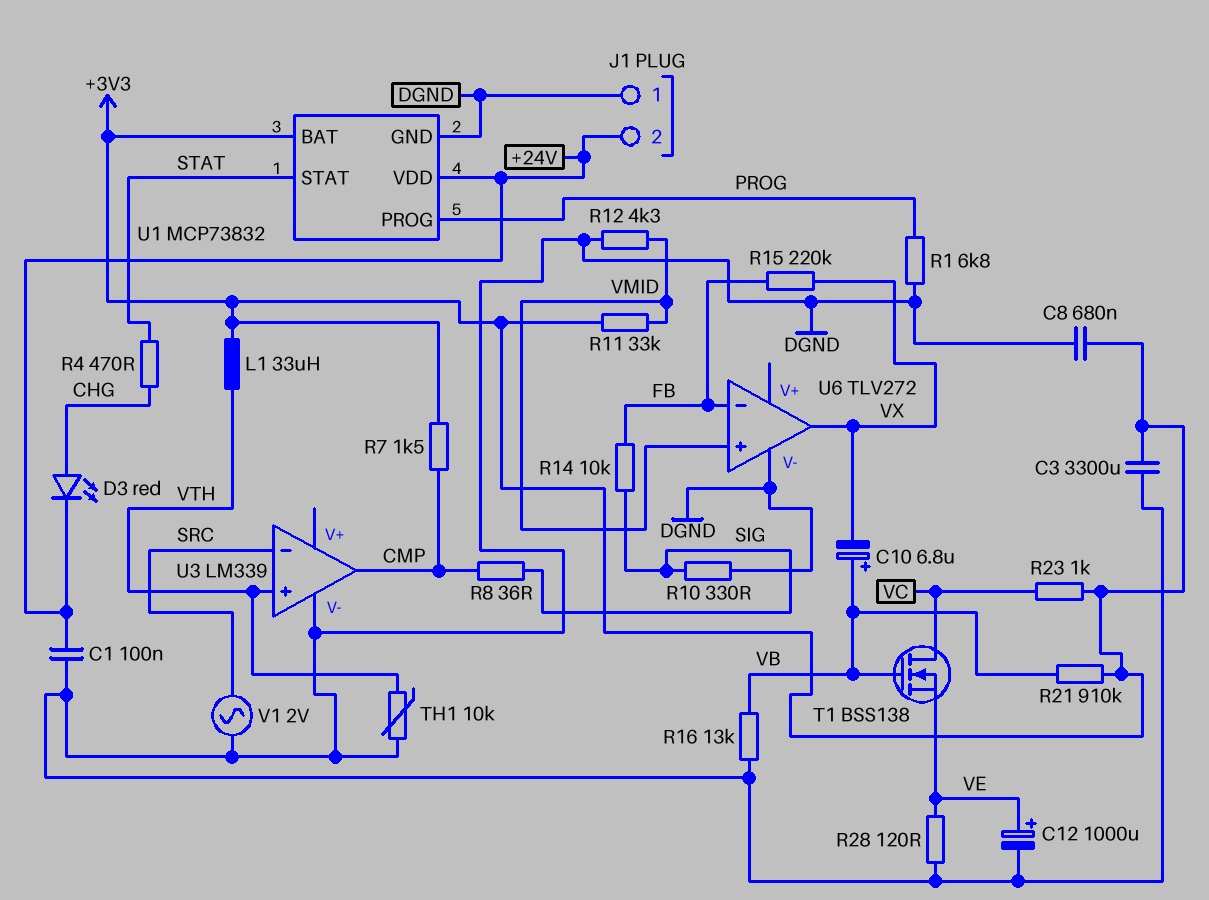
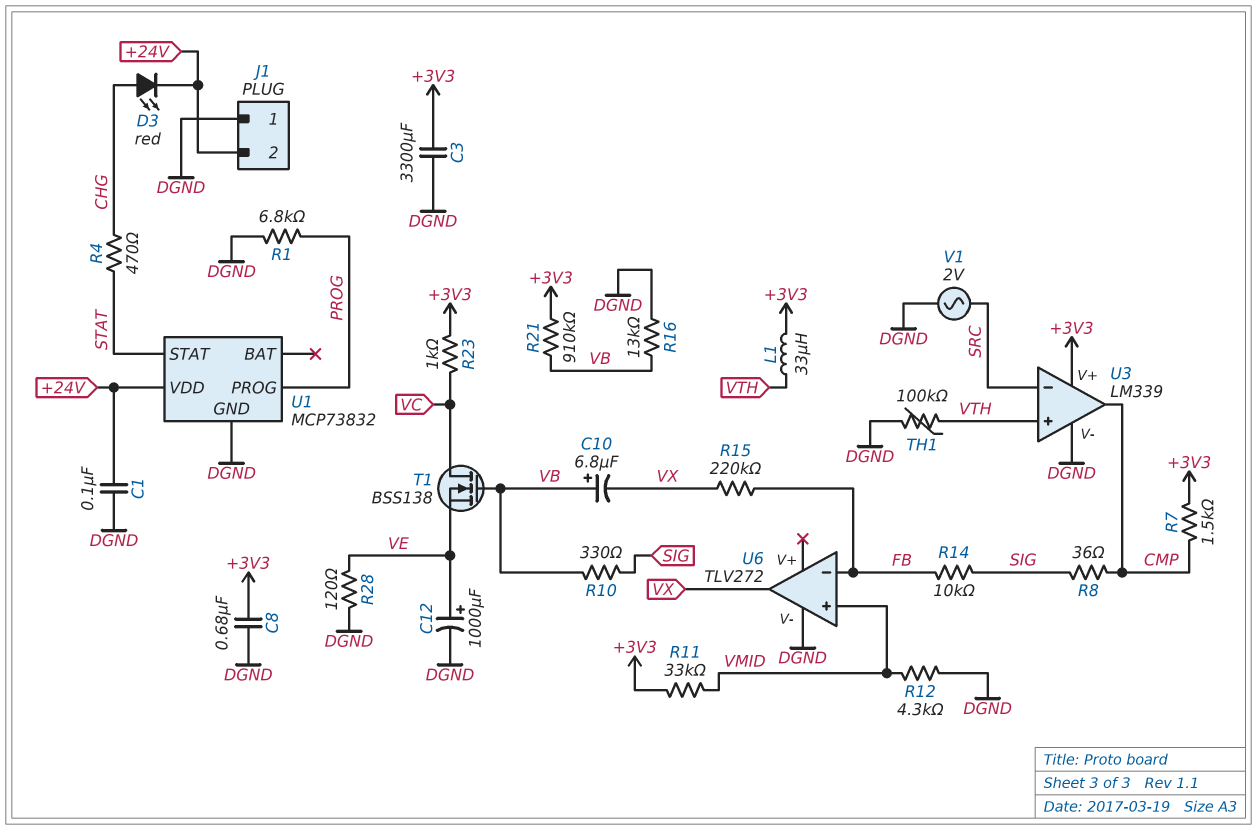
R10: 330 (DGND, SIG) -> 330 (SIG, VB)
TH1: 10k (DGND, VTH) -> 100k (DGND, VTH)
U1 pin BAT: +3V3 -> none
U3 pin V+: none -> +3V3

